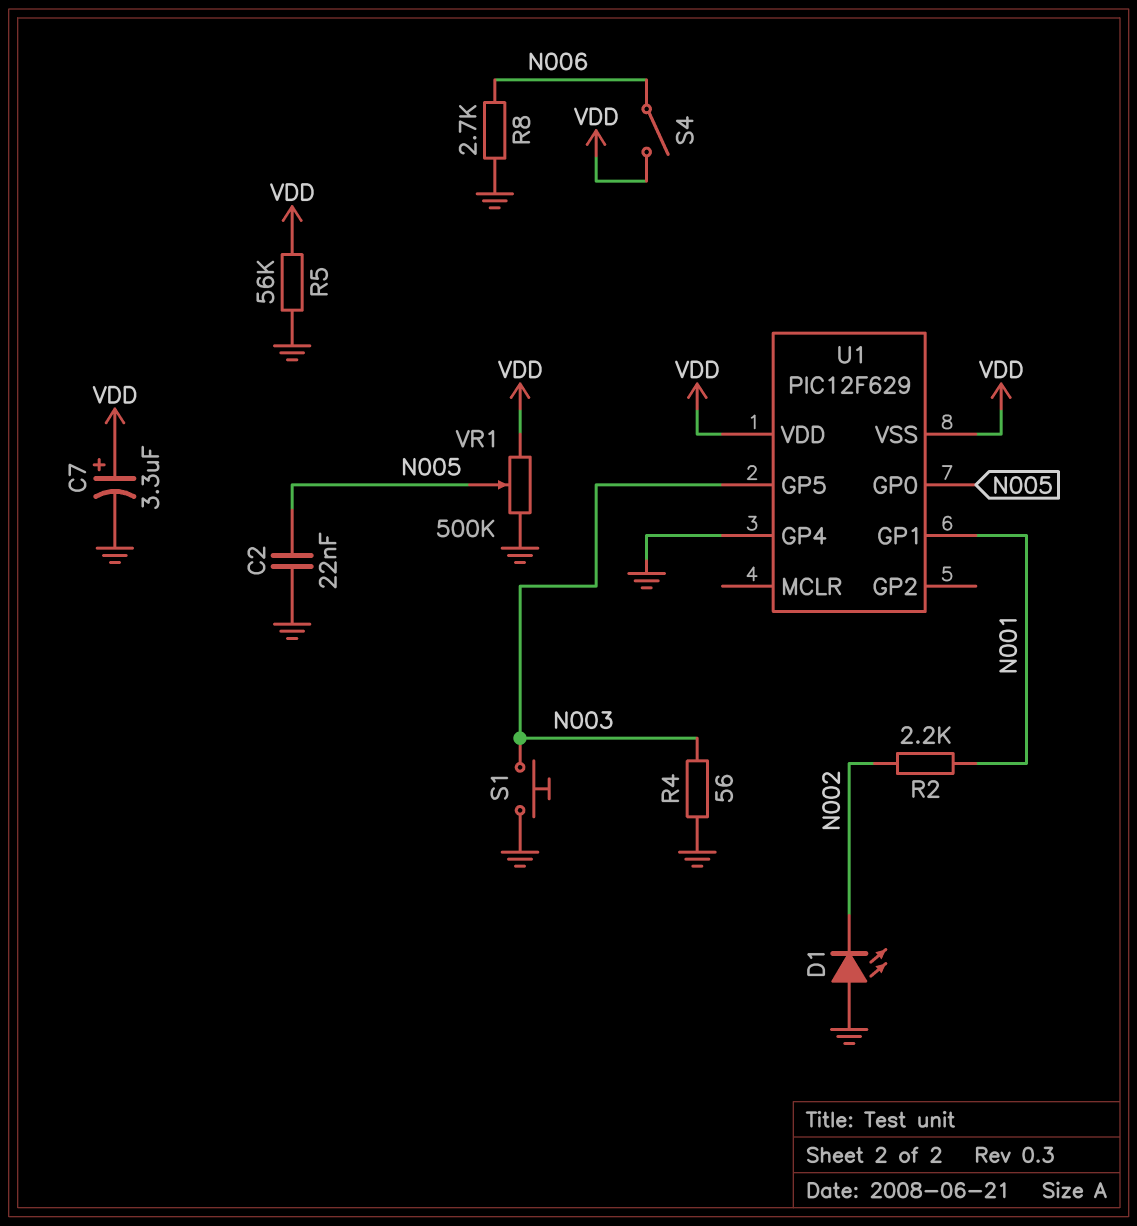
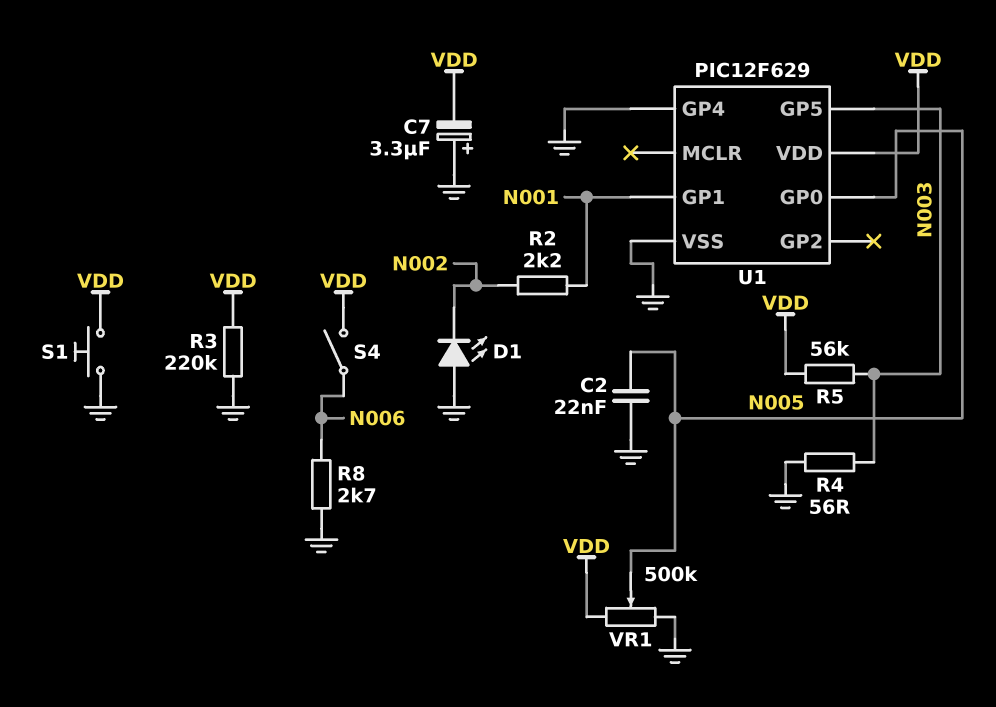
C7: 3.3uF (plus VDD, minus GND) -> 3.3uF (plus GND, minus VDD)
R3: none -> 220k (GND, VDD)
R5: 56k (GND, VDD) -> 56k (N003, VDD)
S1: button (GND, N003) -> button (GND, VDD)
U1 pin VSS: VDD -> GND

